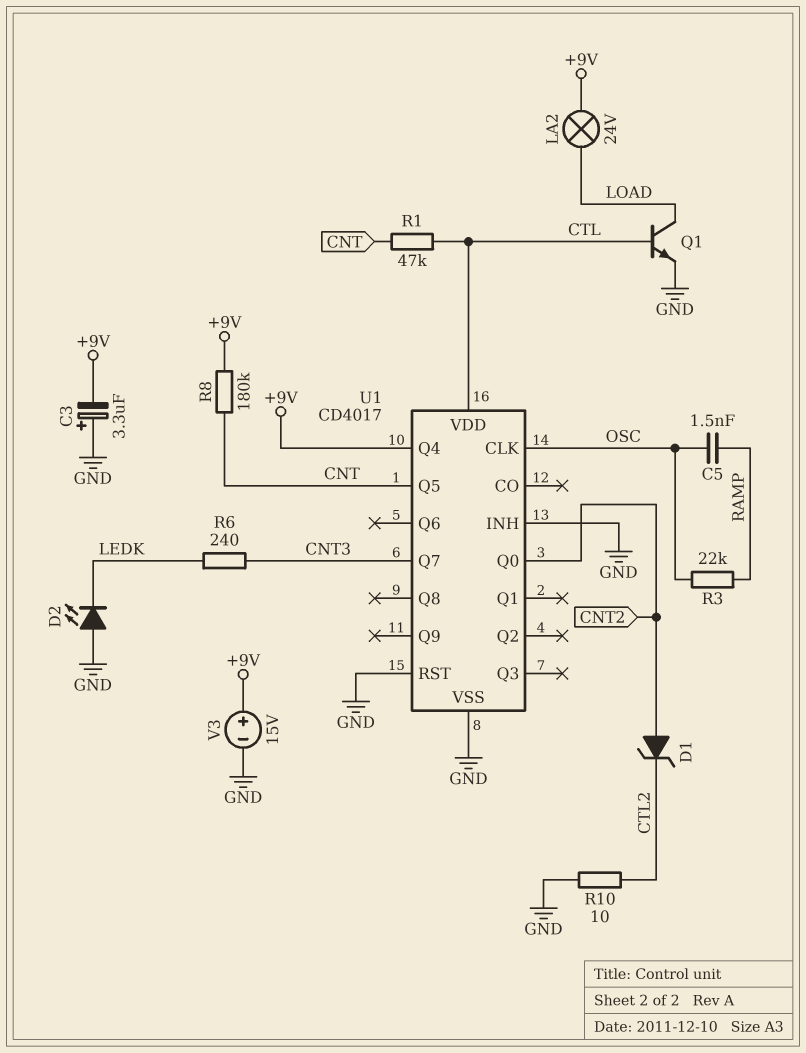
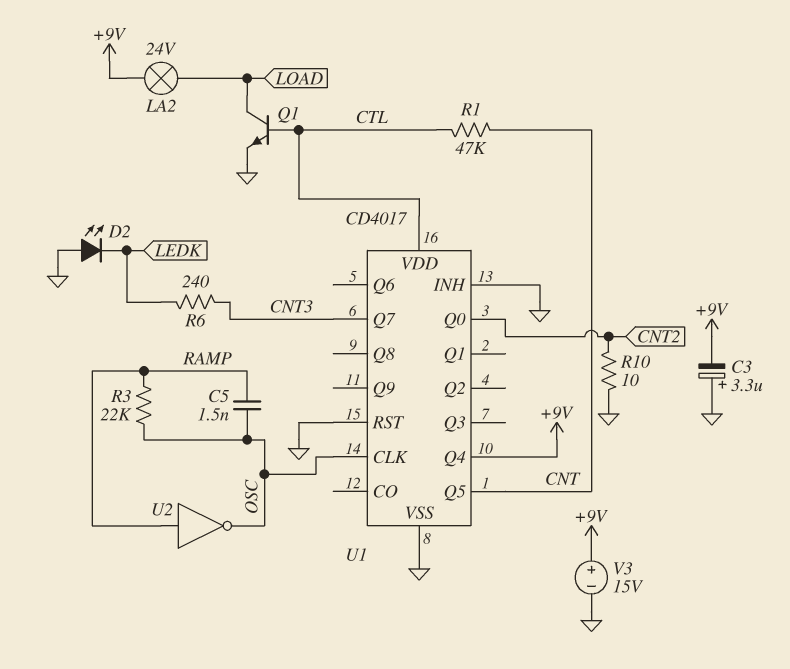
D1: zener (A CNT2, K CTL2) -> none
R8: 180k (+9V, CNT) -> none
R10: 10 (CTL2, GND) -> 10 (CNT2, GND)
U2: none -> NOT (in RAMP, out OSC)

